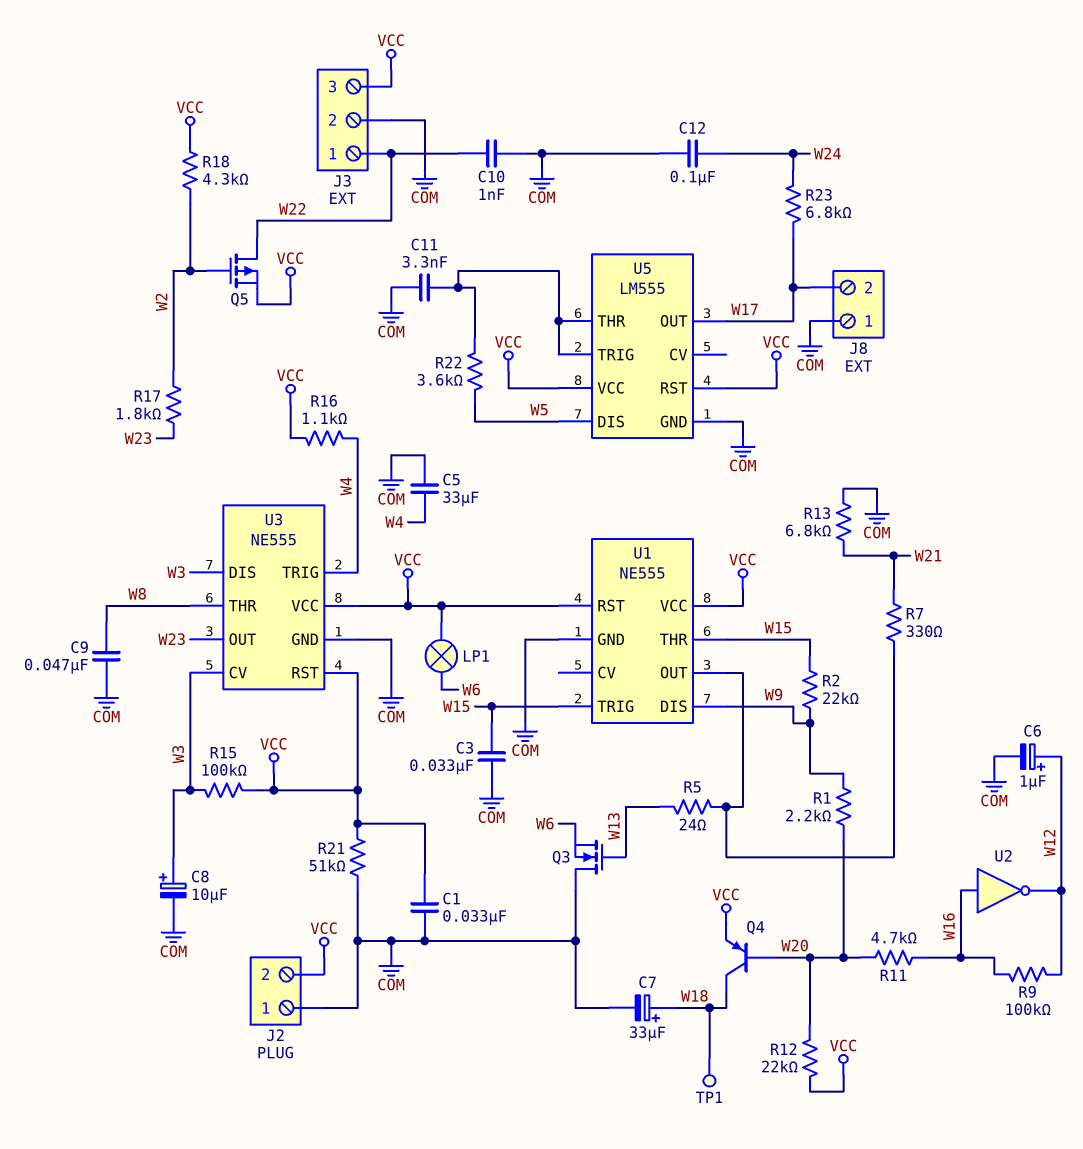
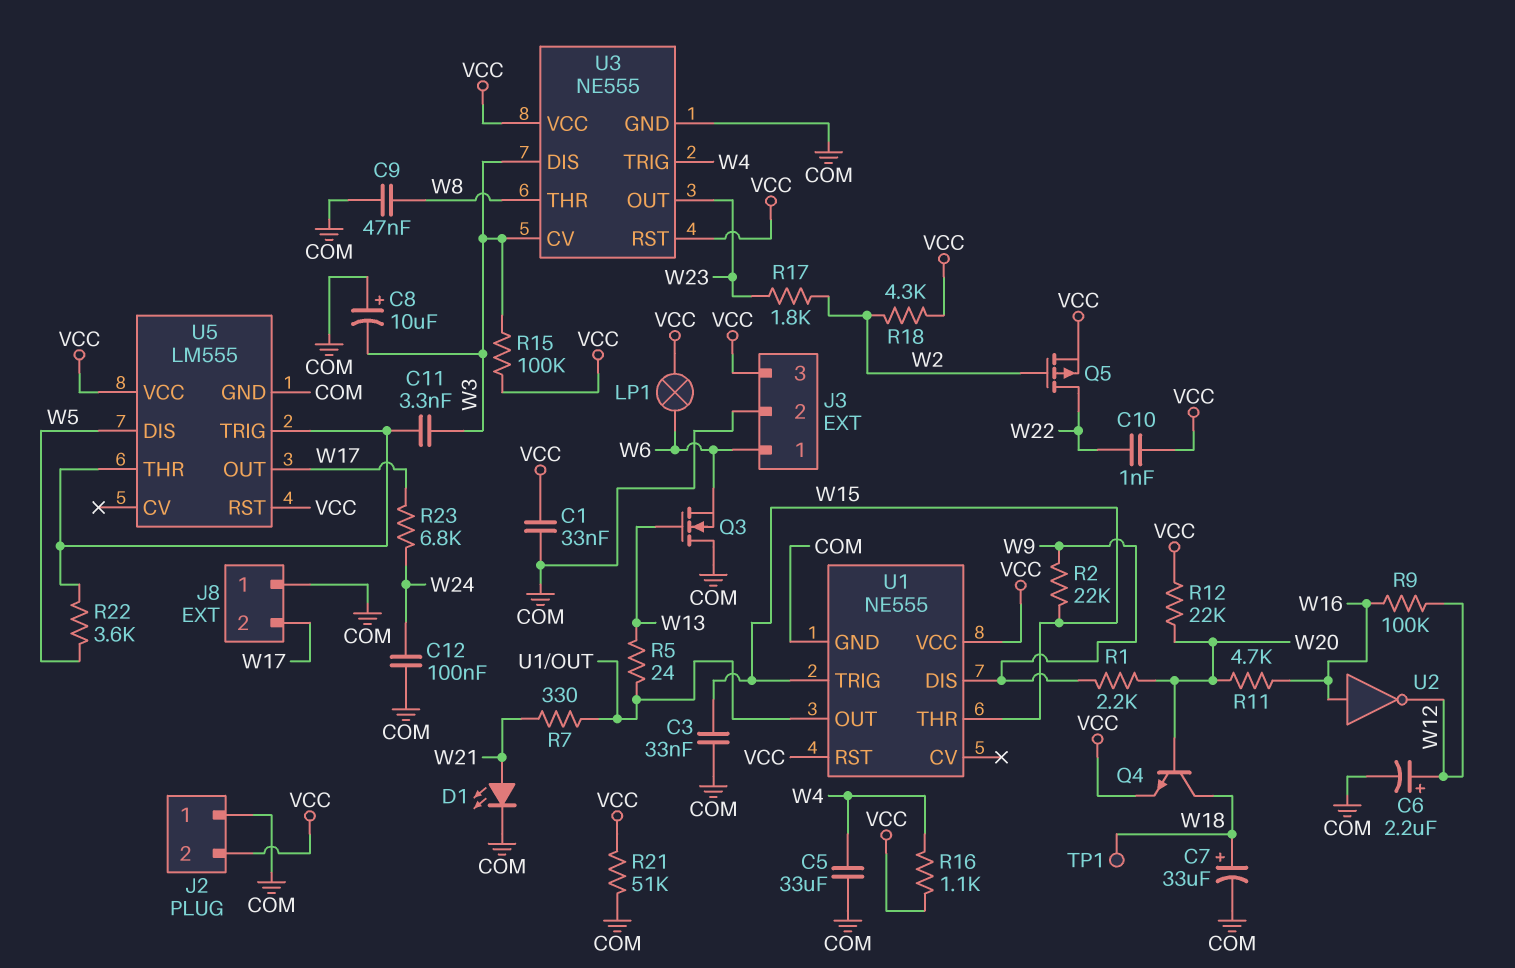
C6: 1uF (plus W12, minus COM) -> 2.2uF (plus W12, minus COM)
C8: 10uF (plus W3, minus COM) -> 10uF (plus COM, minus W3)
C10: 1nF (COM, W22) -> 1nF (VCC, W22)
C11: 3.3nF (COM, U5/THR) -> 3.3nF (U5/THR, W3)
D1: none -> LED (A W21, K COM)
J3 pin 1: W22 -> W6
Q4: PNP (B W20, C W18, E VCC) -> NPN (B W20, C W18, E VCC)
R13: 6.8k (COM, W21) -> none

